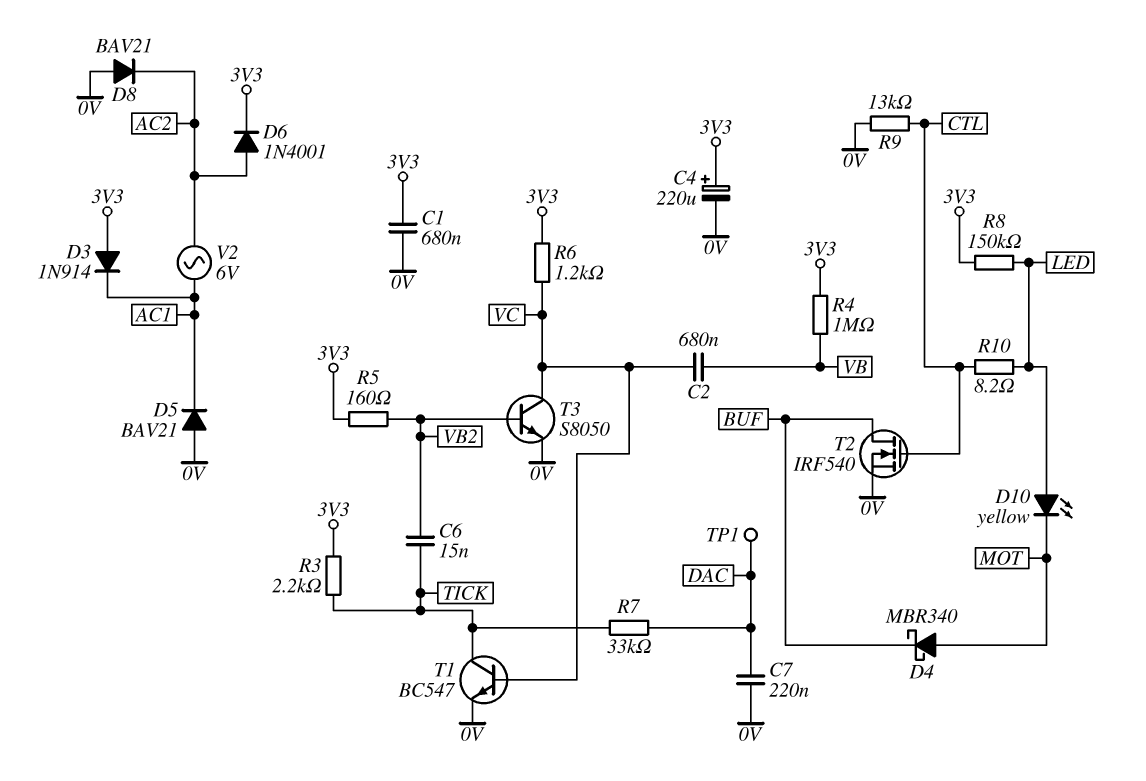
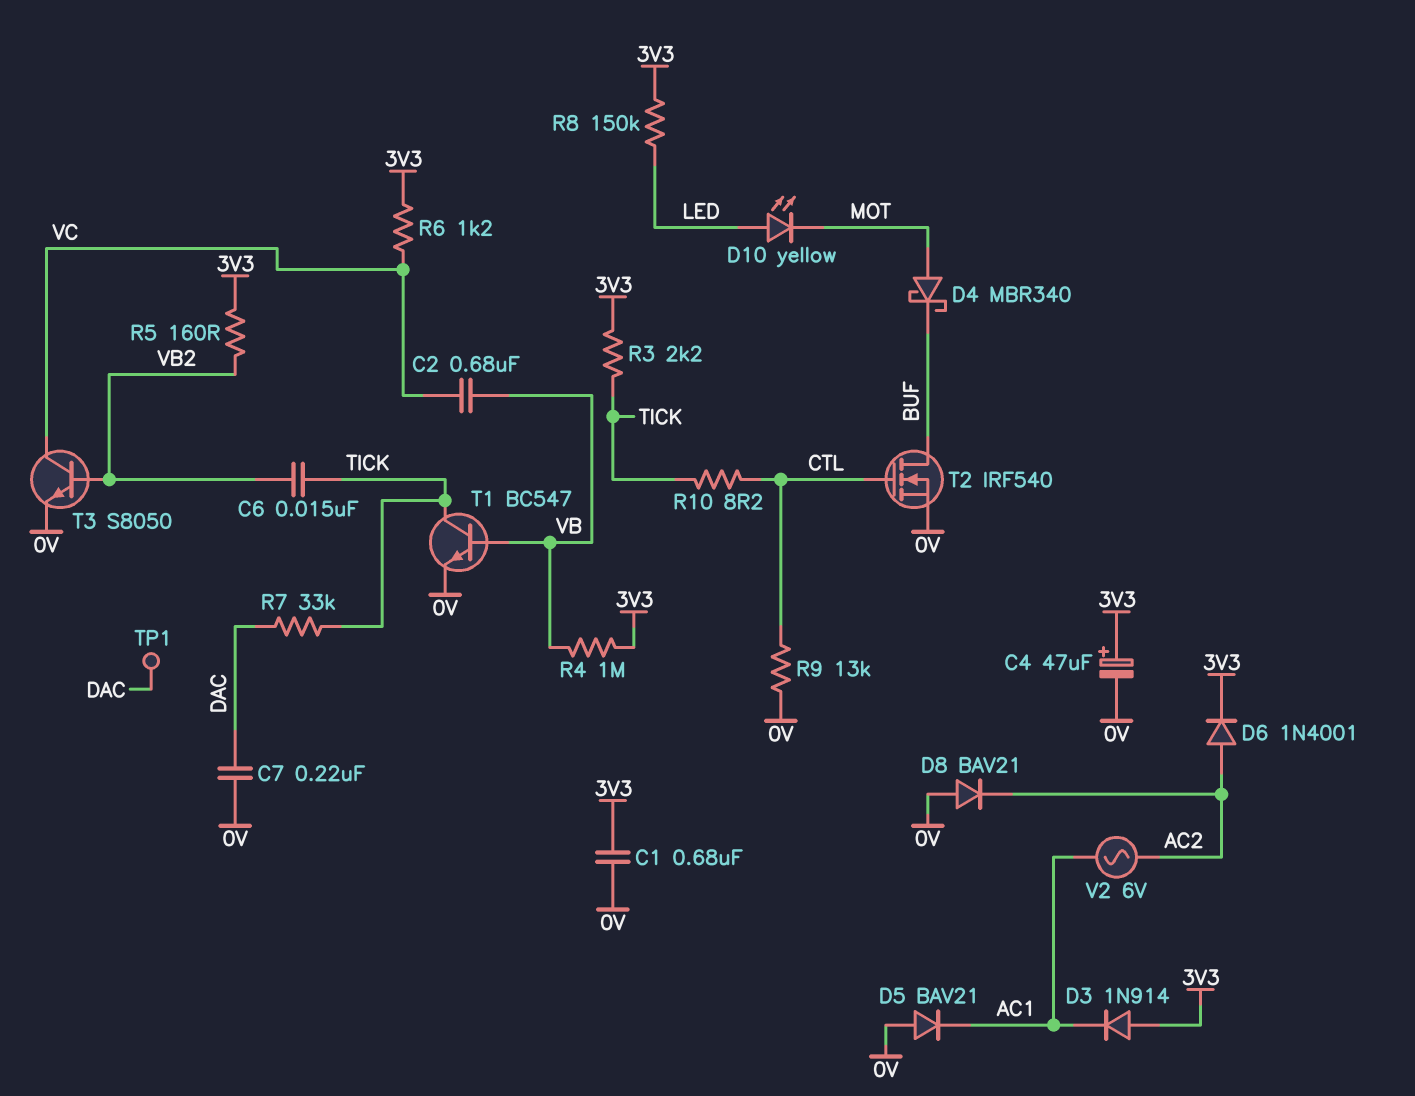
C4: 220uF (plus 3V3, minus 0V) -> 47uF (plus 3V3, minus 0V)
R10: 8.2 (CTL, LED) -> 8.2 (CTL, TICK)
T1: NPN BC547 (B VC, C TICK, E 0V) -> NPN BC547 (B VB, C TICK, E 0V)

